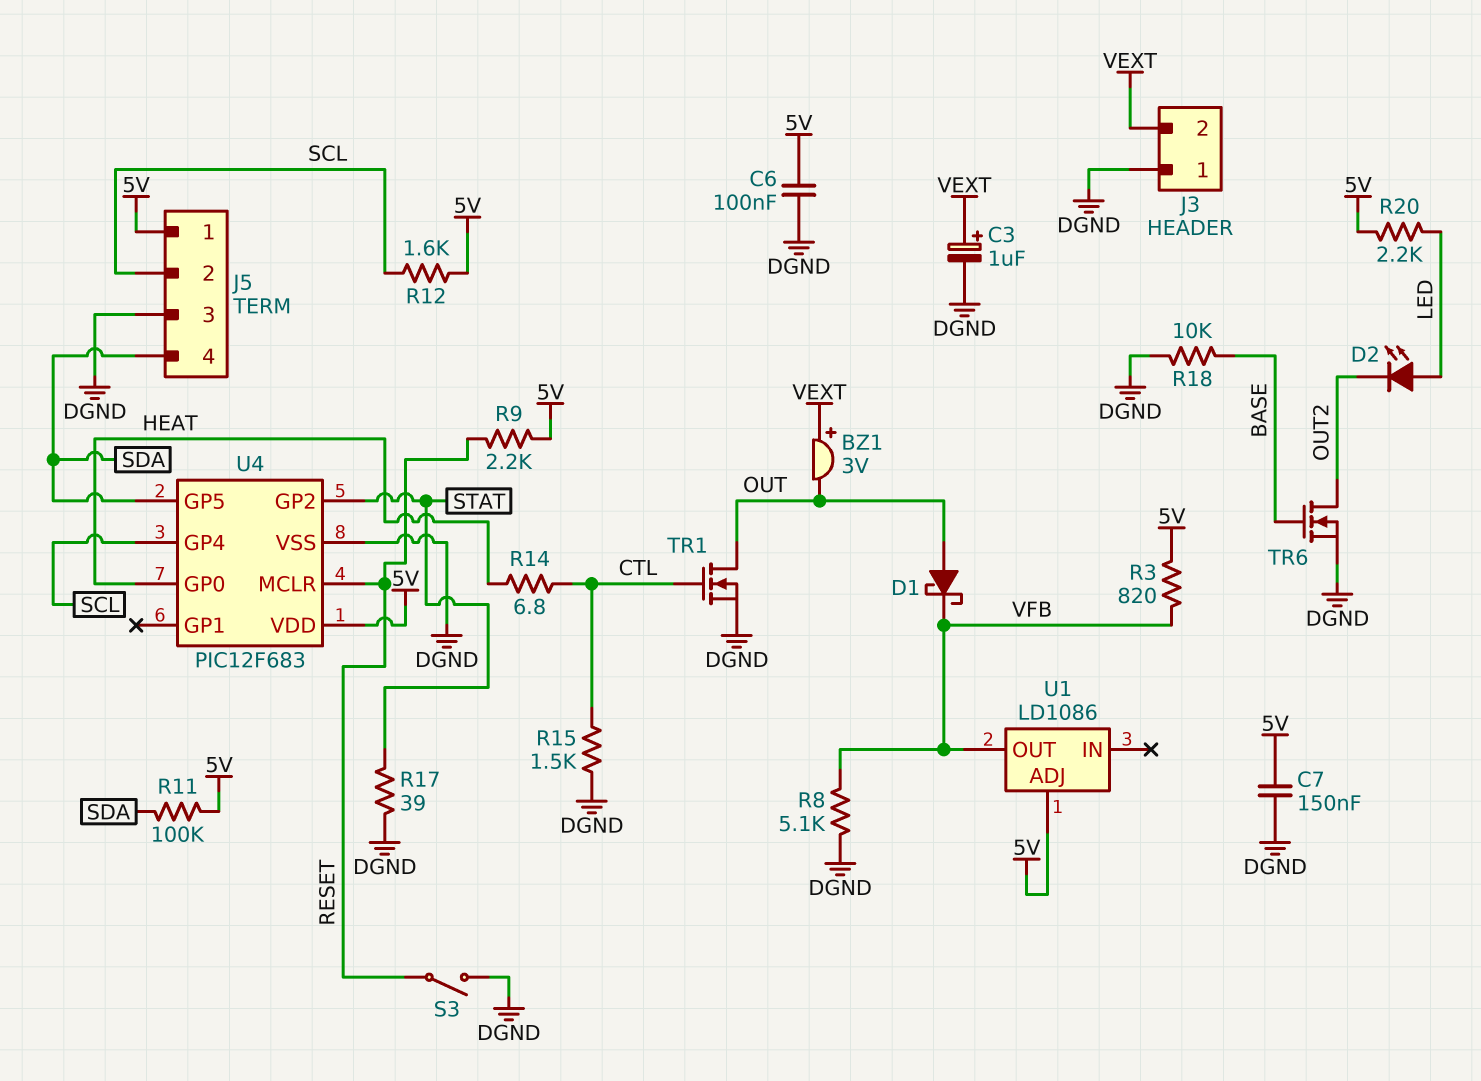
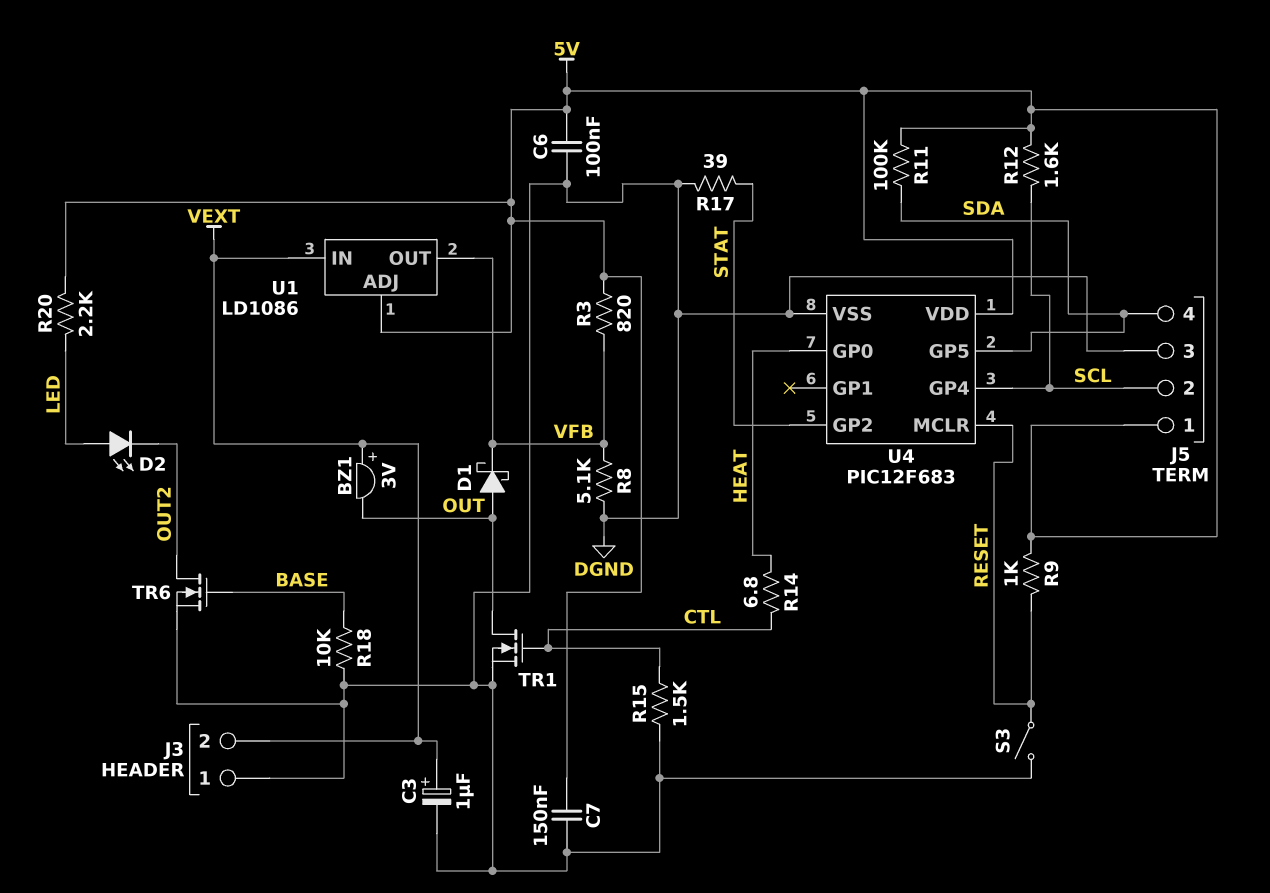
R9: 2.2k (5V, RESET) -> 1k (5V, RESET)
U1 pin IN: none -> VEXT

